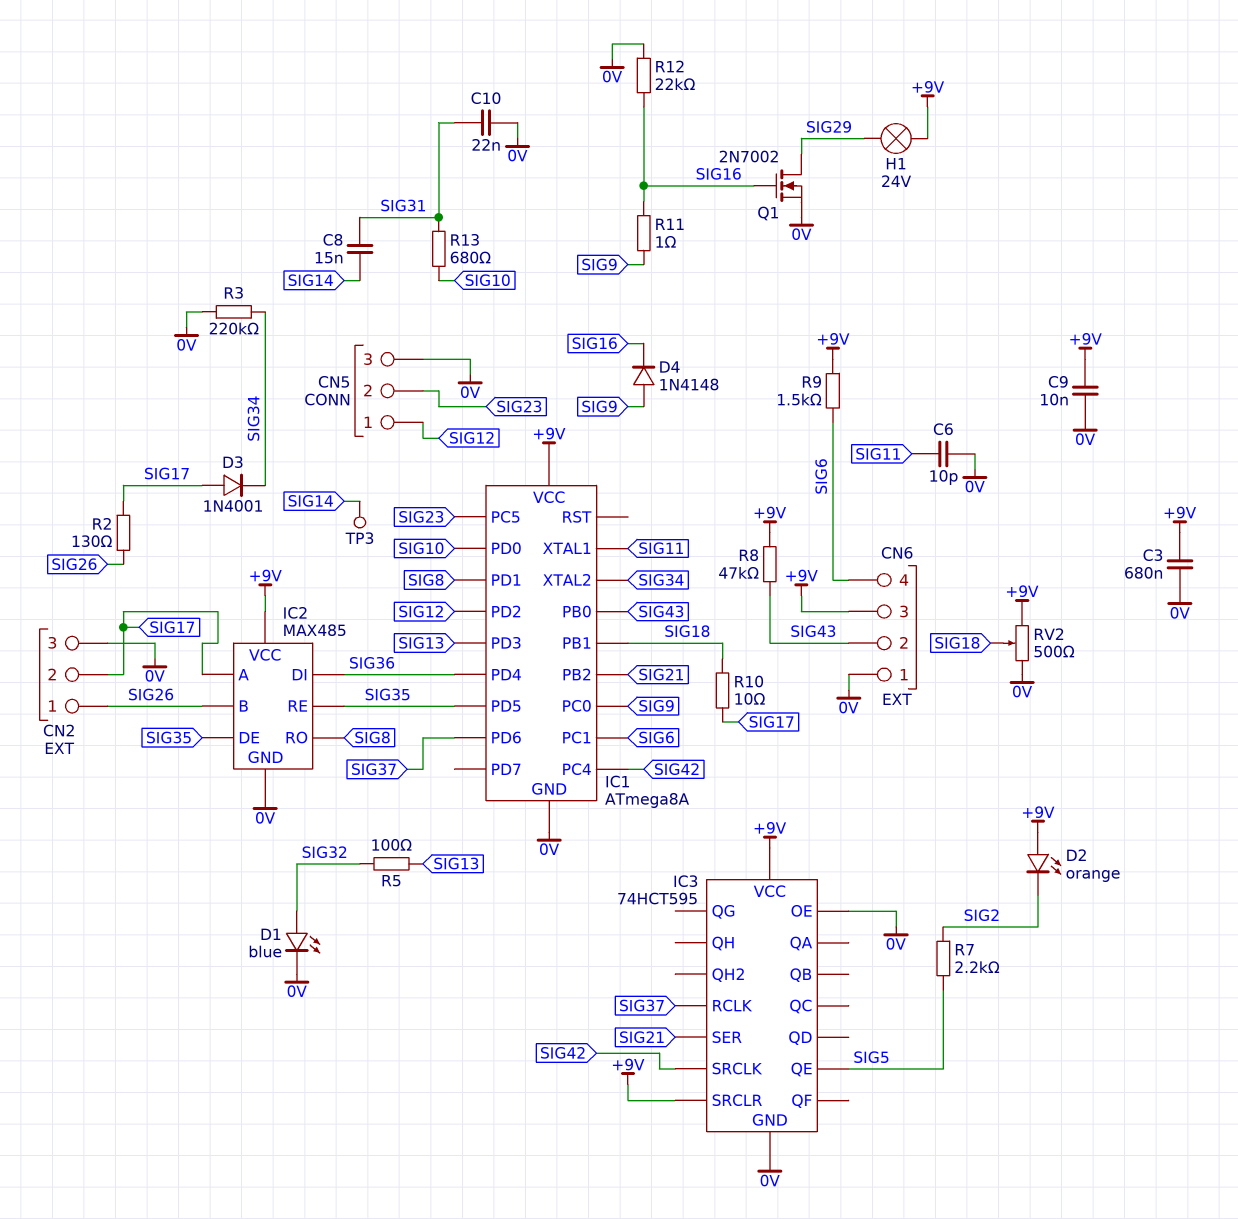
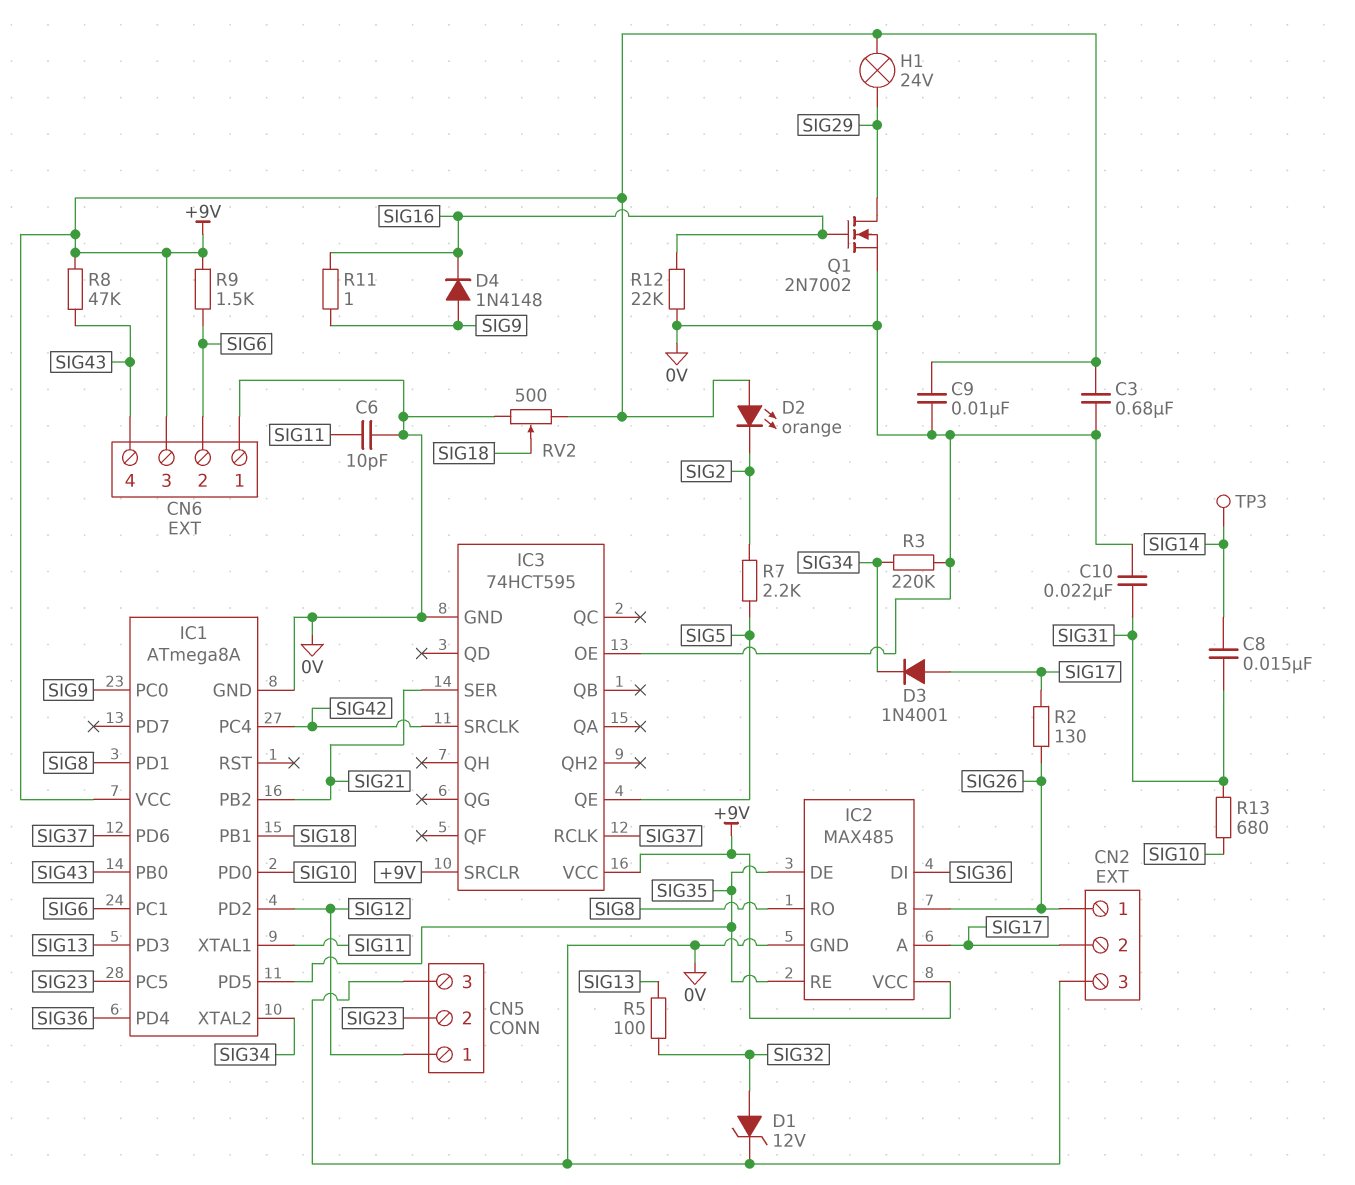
CN6 pin 2: SIG43 -> SIG6
CN6 pin 4: SIG6 -> SIG43
D1: LED blue (A SIG32, K 0V) -> zener 12V (A SIG32, K 0V)
R10: 10 (SIG17, SIG18) -> none

